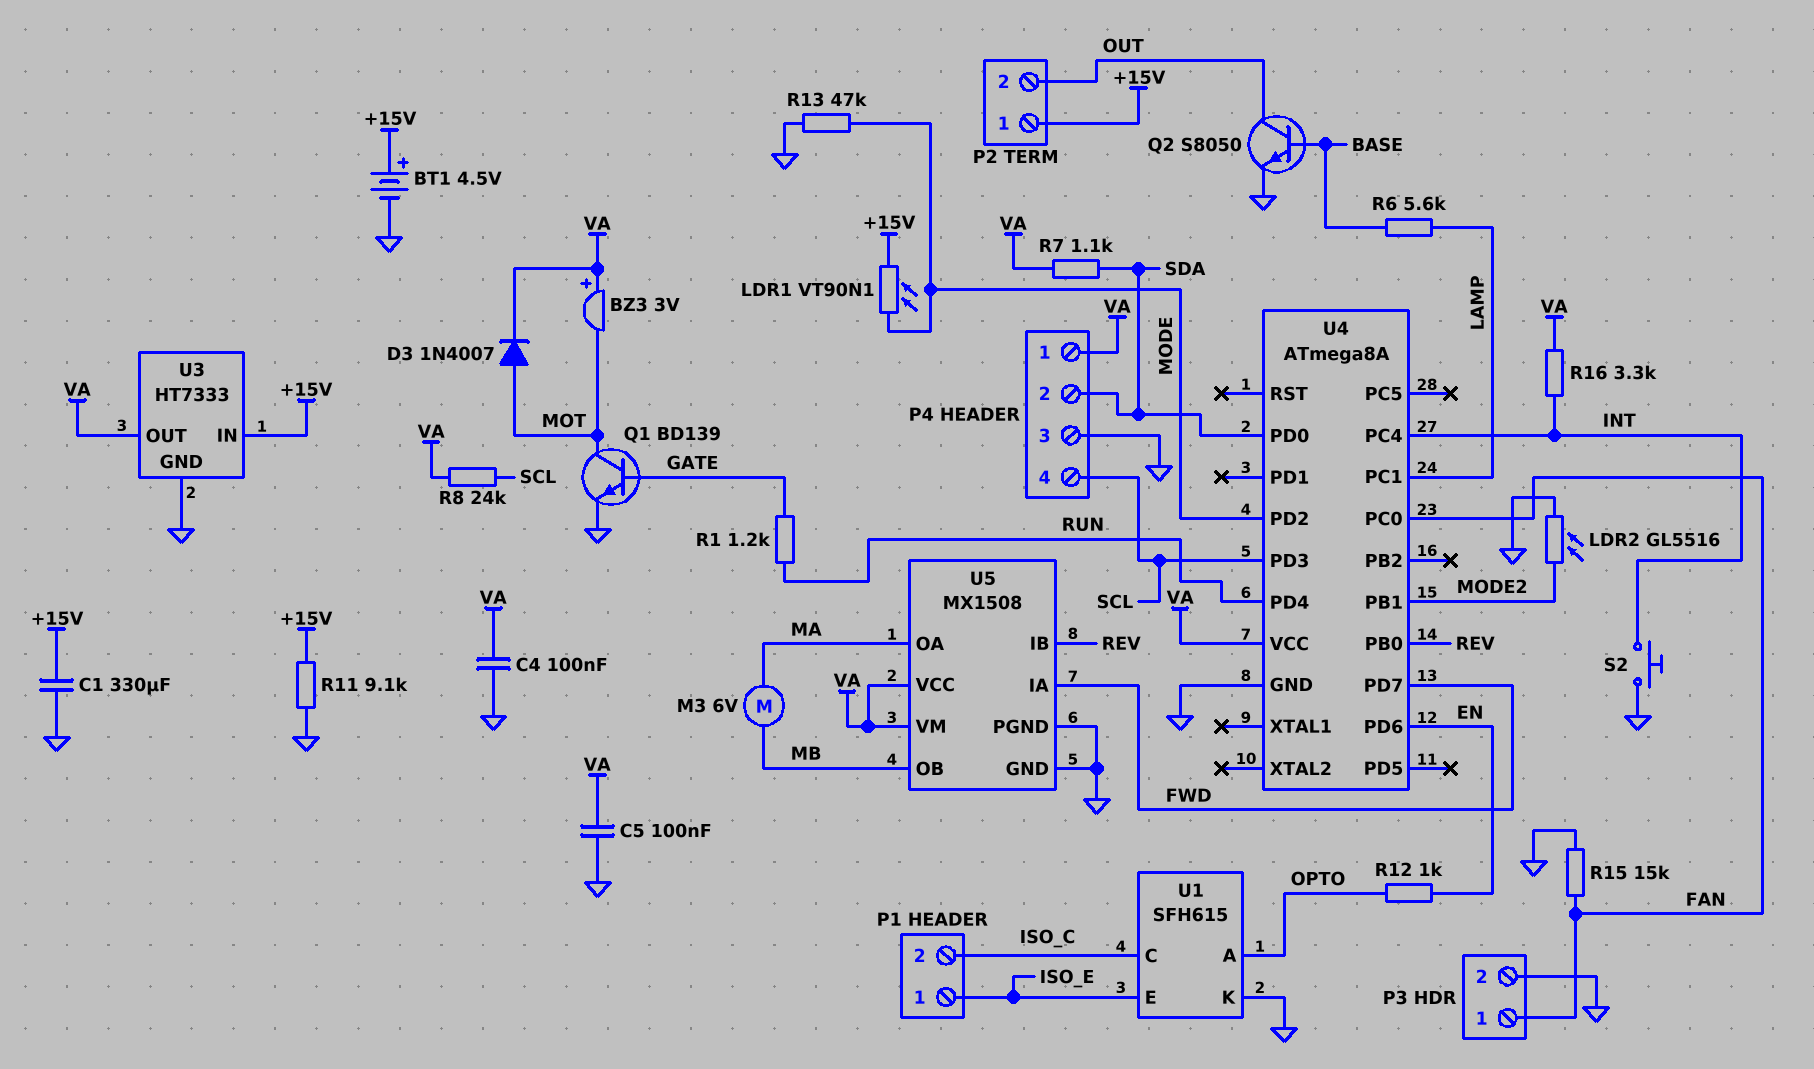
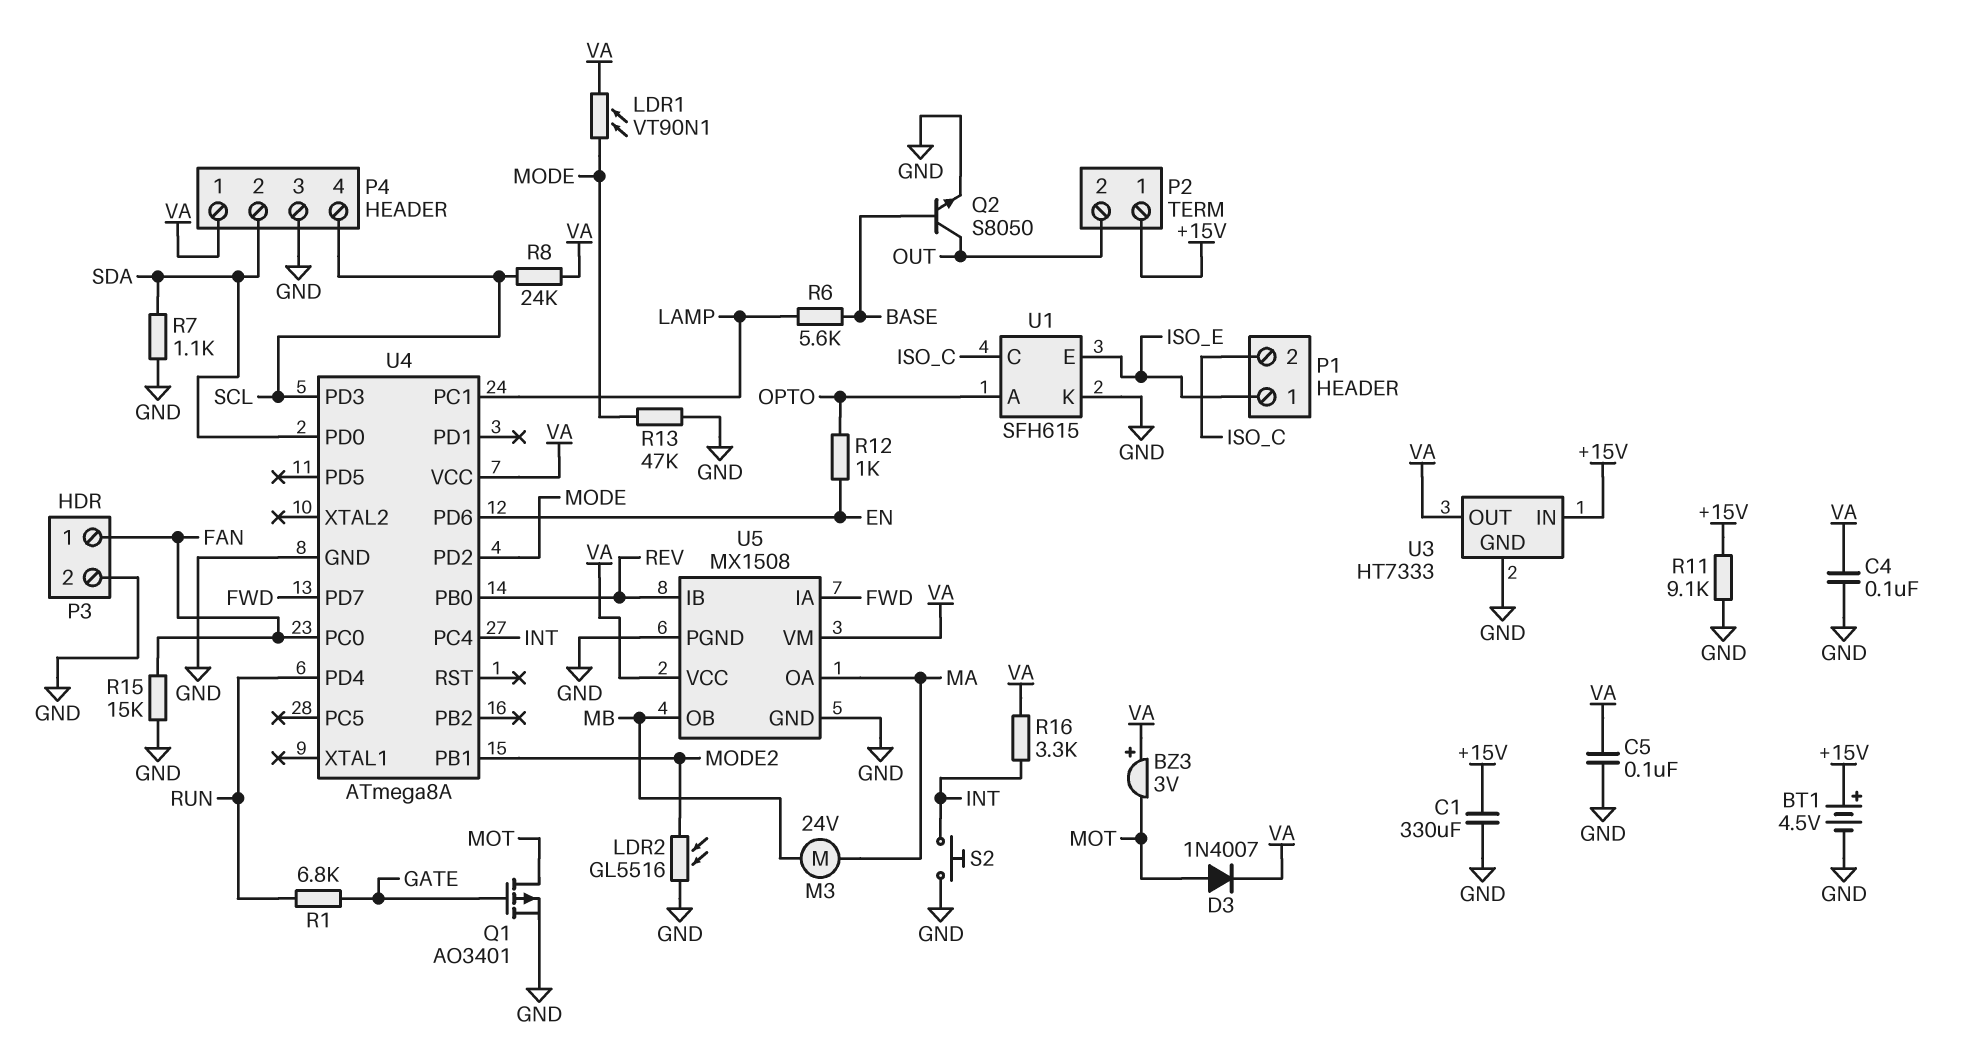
LDR1: VT90N1 (+15V, MODE) -> VT90N1 (MODE, VA)
M3: motor 6V (MA, MB) -> motor 24V (MA, MB)
Q1: NPN BD139 (B GATE, C MOT, E GND) -> PMOS AO3401 (G GATE, D MOT, S GND)
R1: 1.2k (GATE, RUN) -> 6.8k (GATE, RUN)
R7: 1.1k (SDA, VA) -> 1.1k (GND, SDA)

